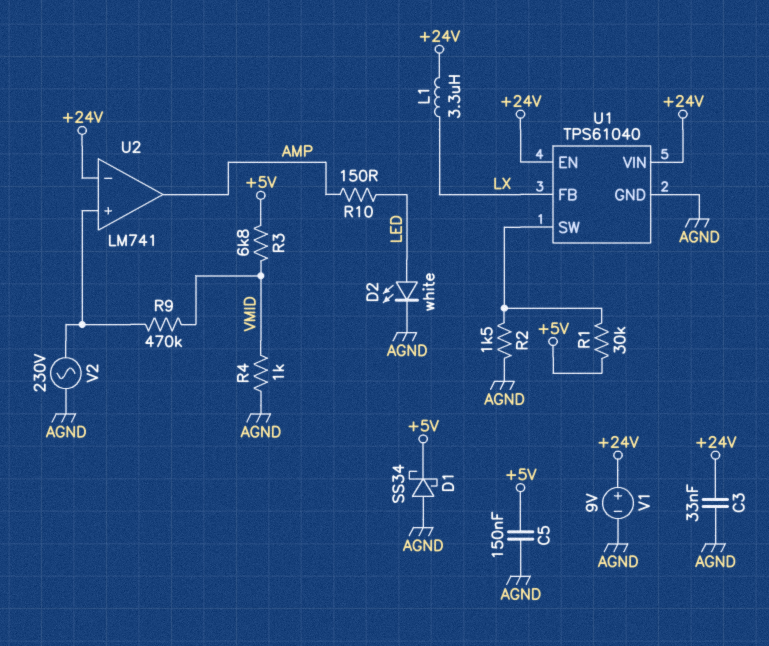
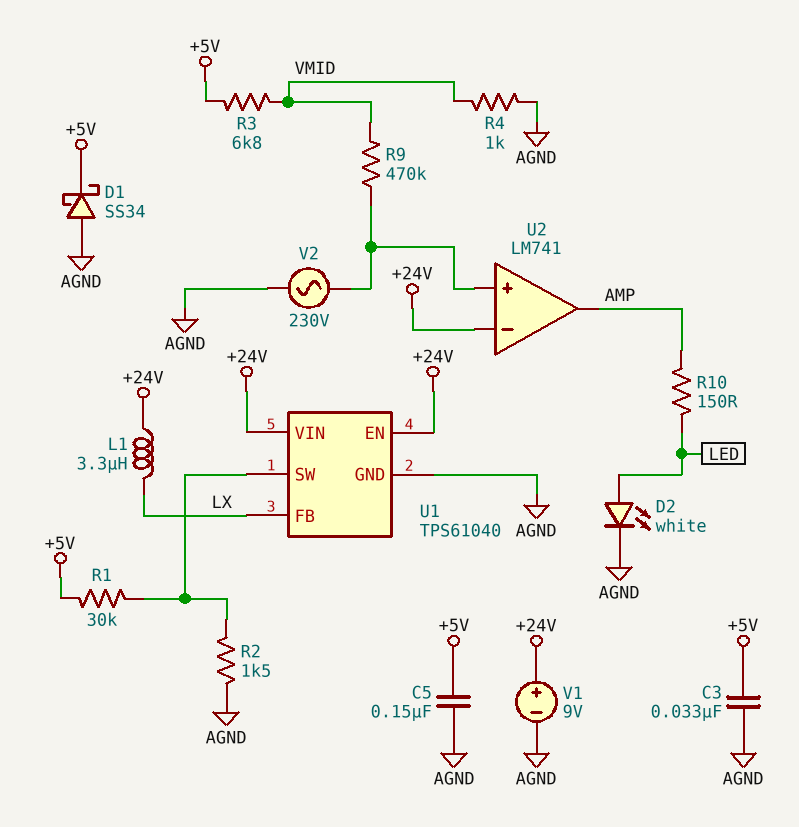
C3: 33nF (+24V, AGND) -> 33nF (+5V, AGND)

